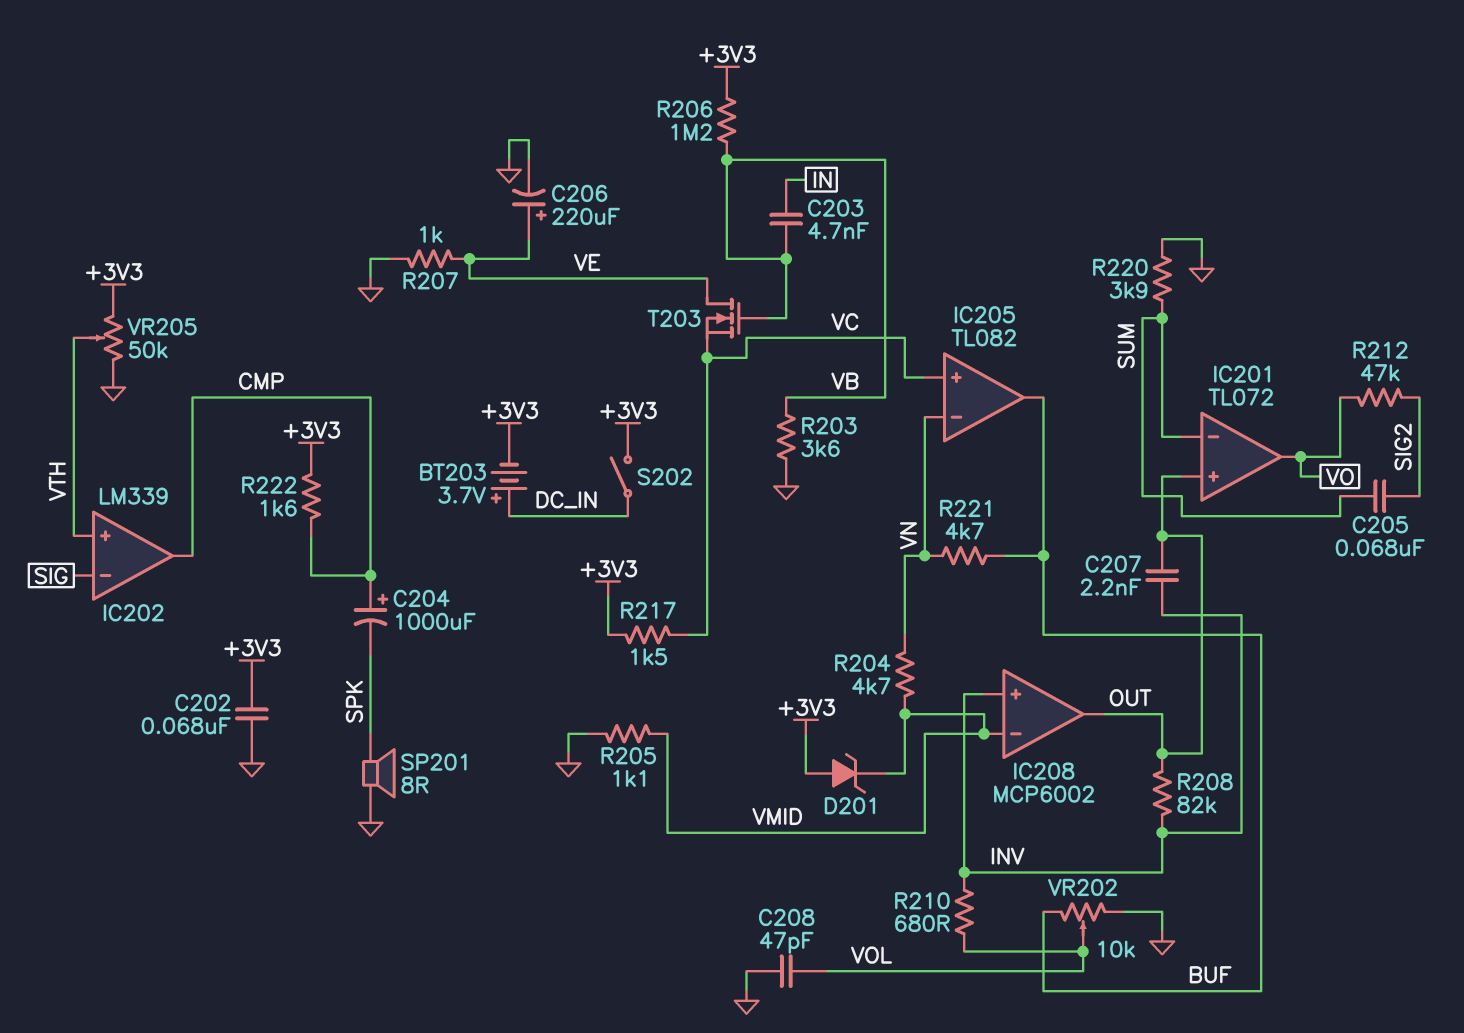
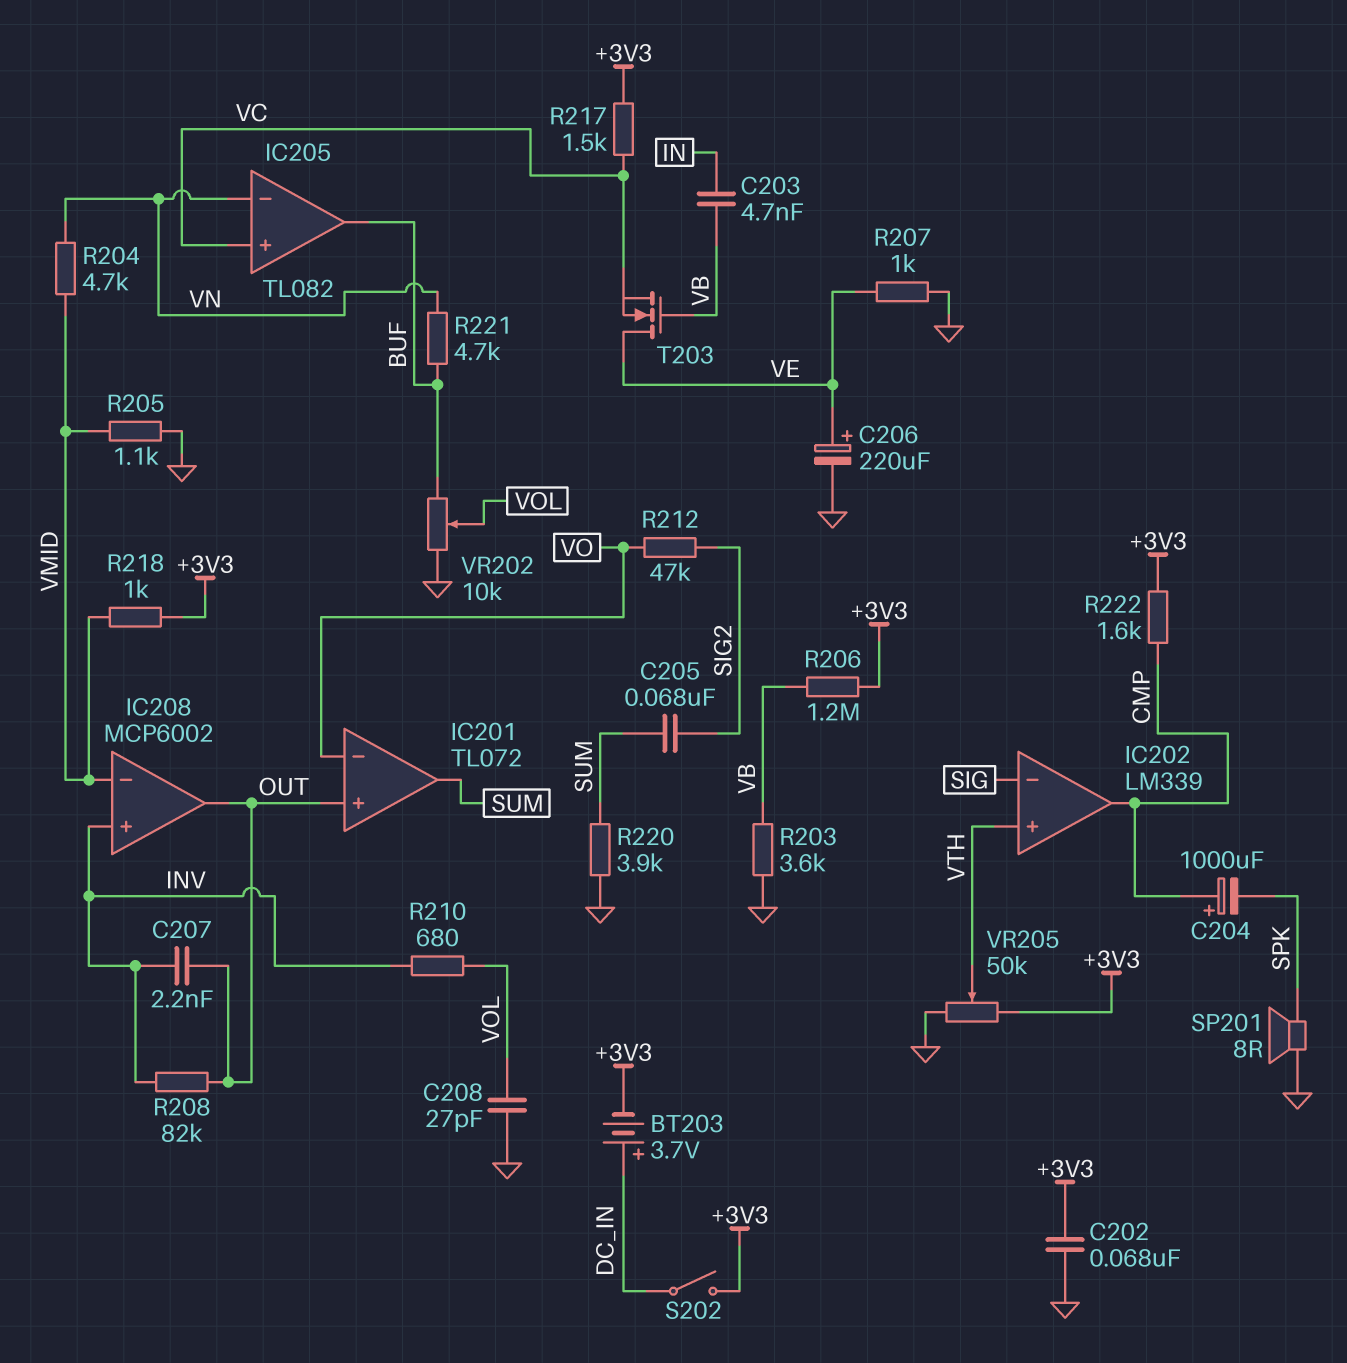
C208: 47pF (GND, VOL) -> 27pF (GND, VOL)
D201: zener (A +3V3, K VMID) -> none
IC201 pin in-: SUM -> VO
IC201 pin out: VO -> SUM
R218: none -> 1k (+3V3, VMID)

